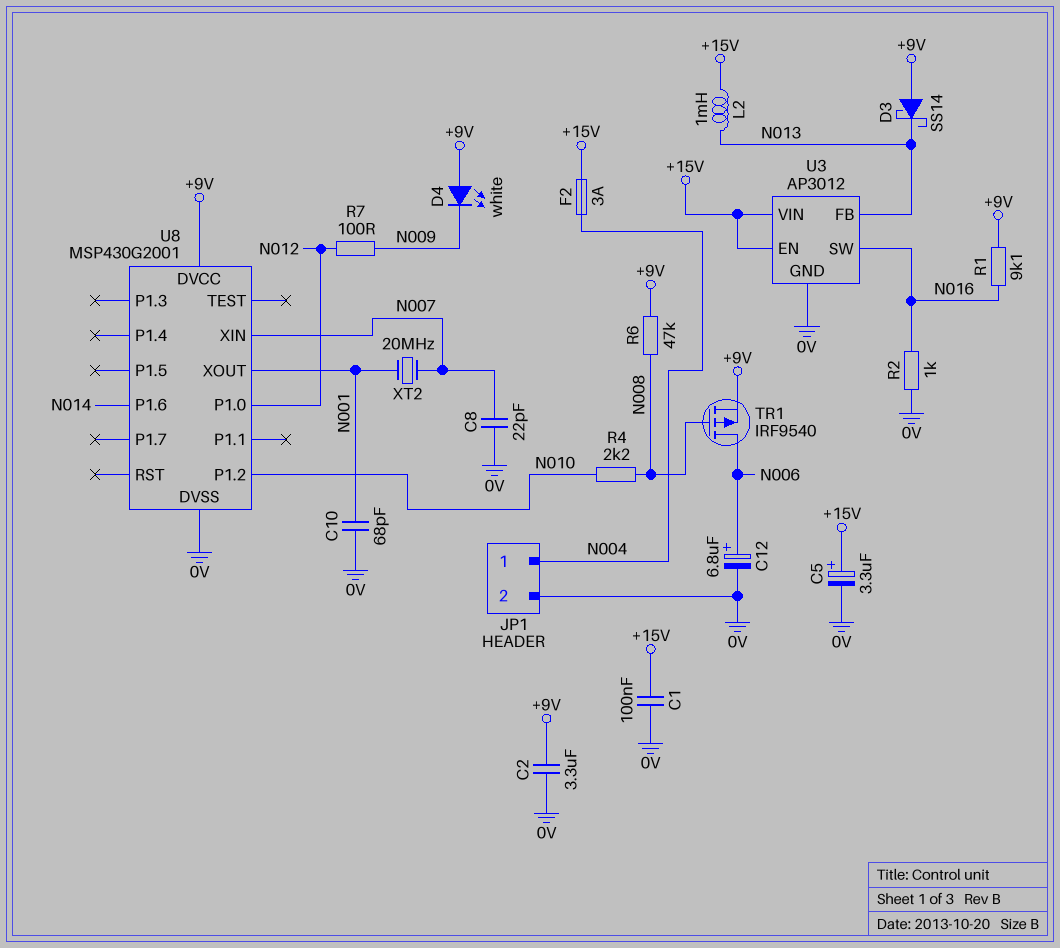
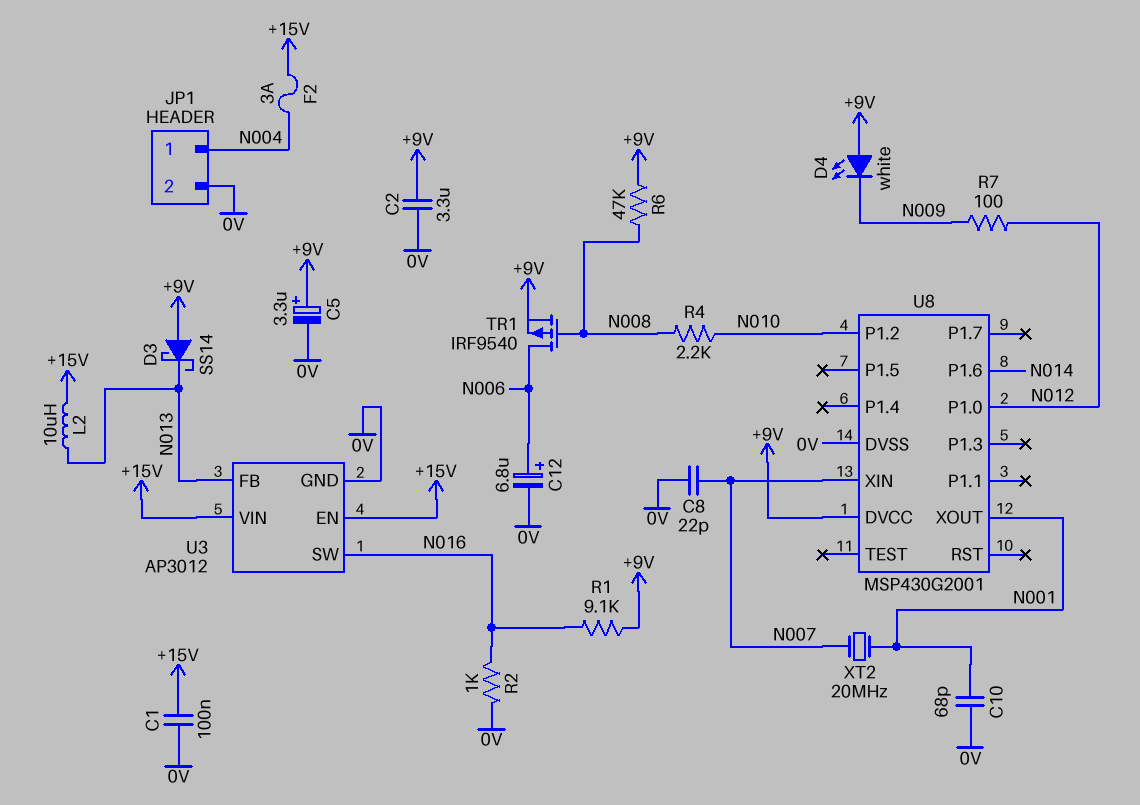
C5: 3.3uF (plus +15V, minus 0V) -> 3.3uF (plus +9V, minus 0V)
L2: 1mH (+15V, N013) -> 10uH (+15V, N013)

